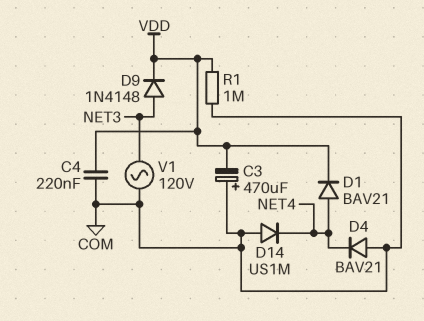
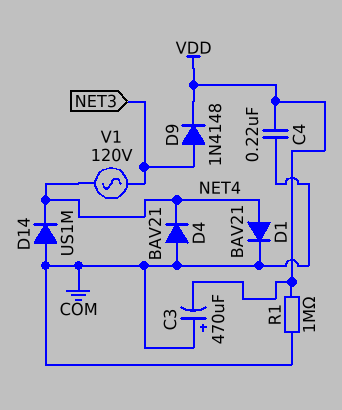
D1: diode BAV21 (A NET4, K VDD) -> diode BAV21 (A NET4, K COM)
V1: AC 120V (COM, NET3) -> AC 120V (NET3, NET4)

